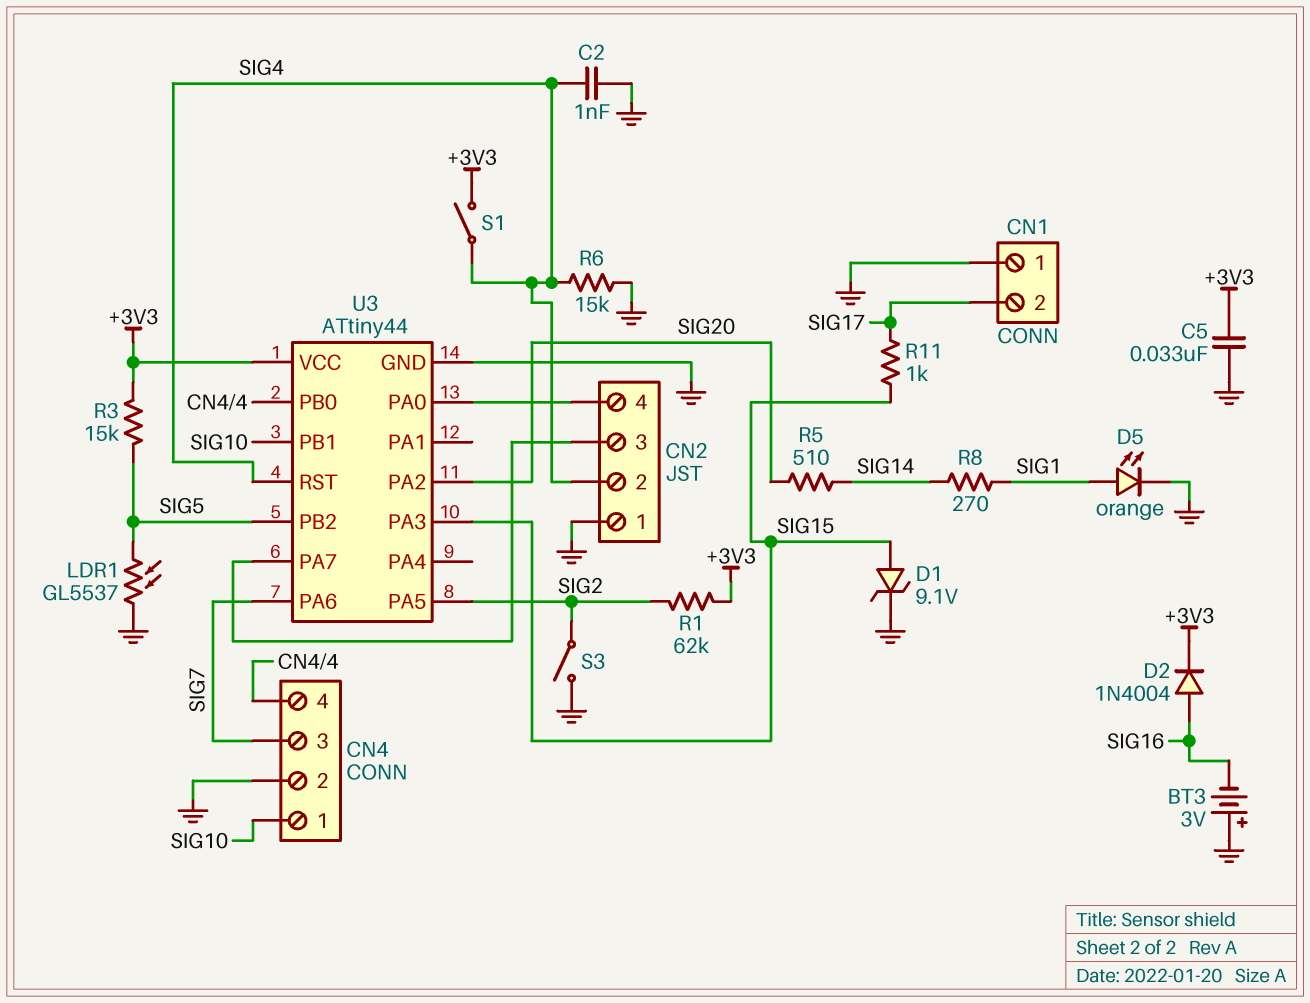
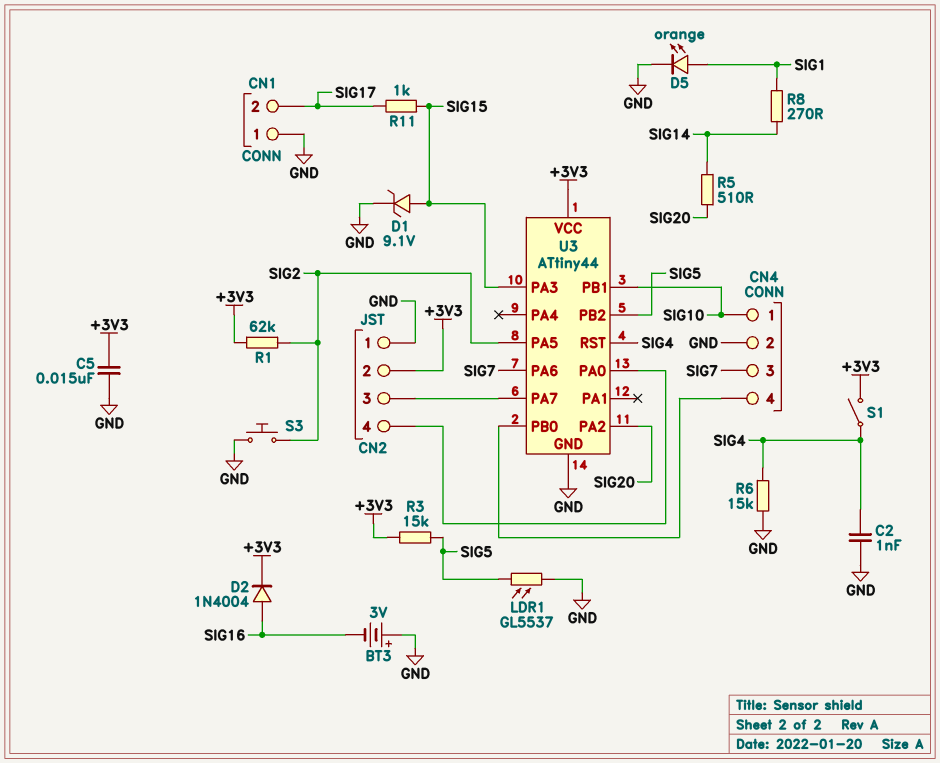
C5: 33nF (+3V3, GND) -> 15nF (+3V3, GND)
CN2 pin 2: SIG4 -> +3V3
S3: switch (GND, SIG2) -> button (GND, SIG2)

